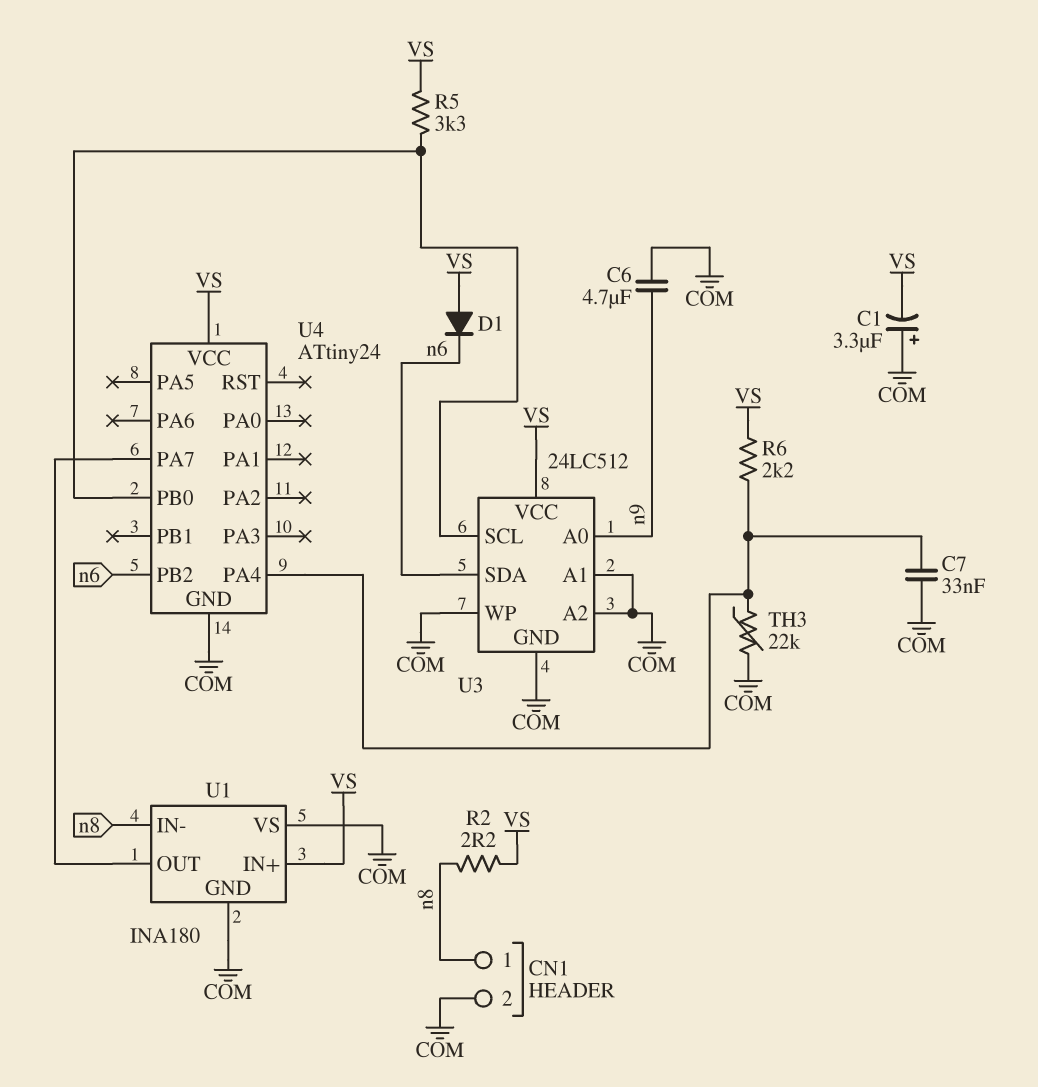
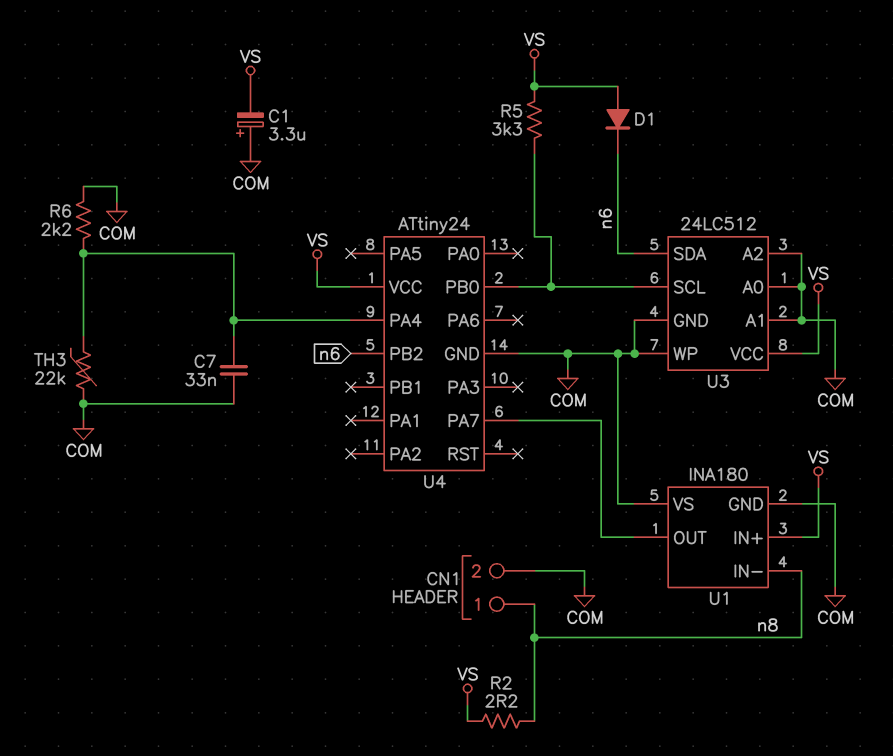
C6: 4.7uF (COM, n9) -> none
R6: 2.2k (U4/PA4, VS) -> 2.2k (COM, U4/PA4)
U3 pin A0: n9 -> COM

